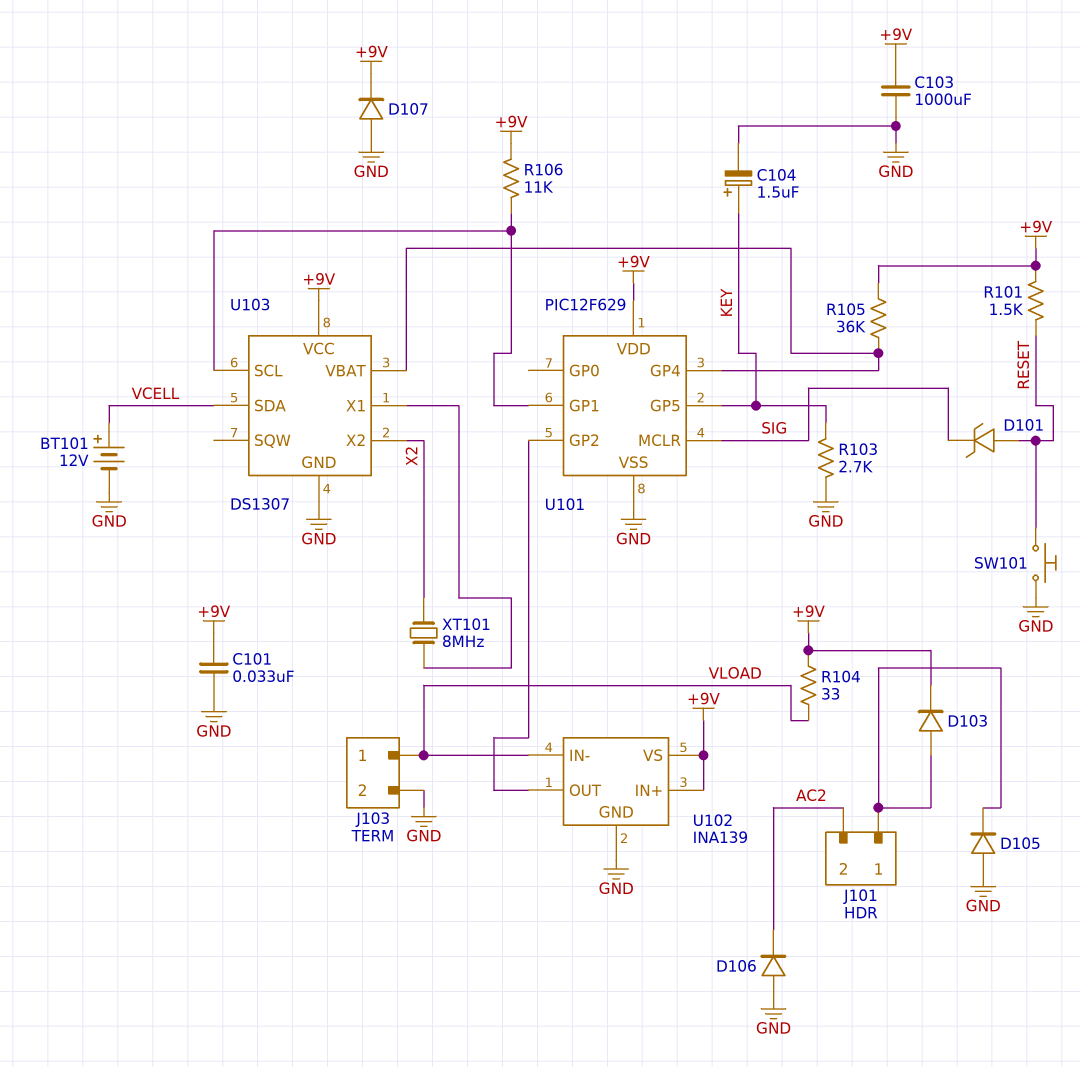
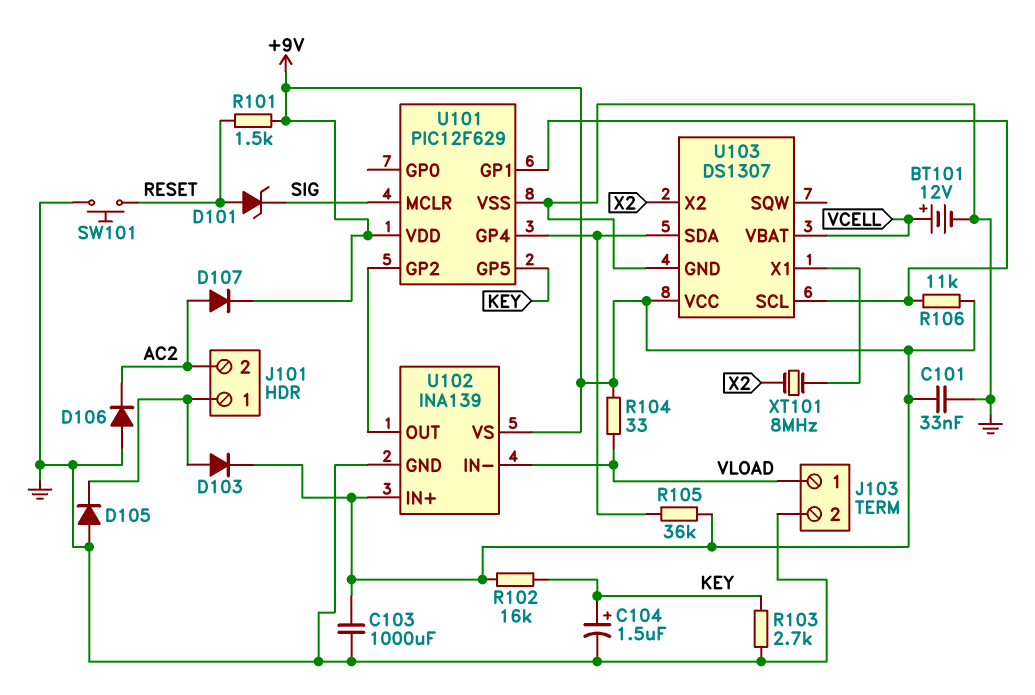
D107: diode (A GND, K +9V) -> diode (A AC2, K +9V)
R102: none -> 16k (+9V, KEY)
U103 pin SDA: VCELL -> U101/GP4
U103 pin VBAT: U101/GP4 -> VCELL

